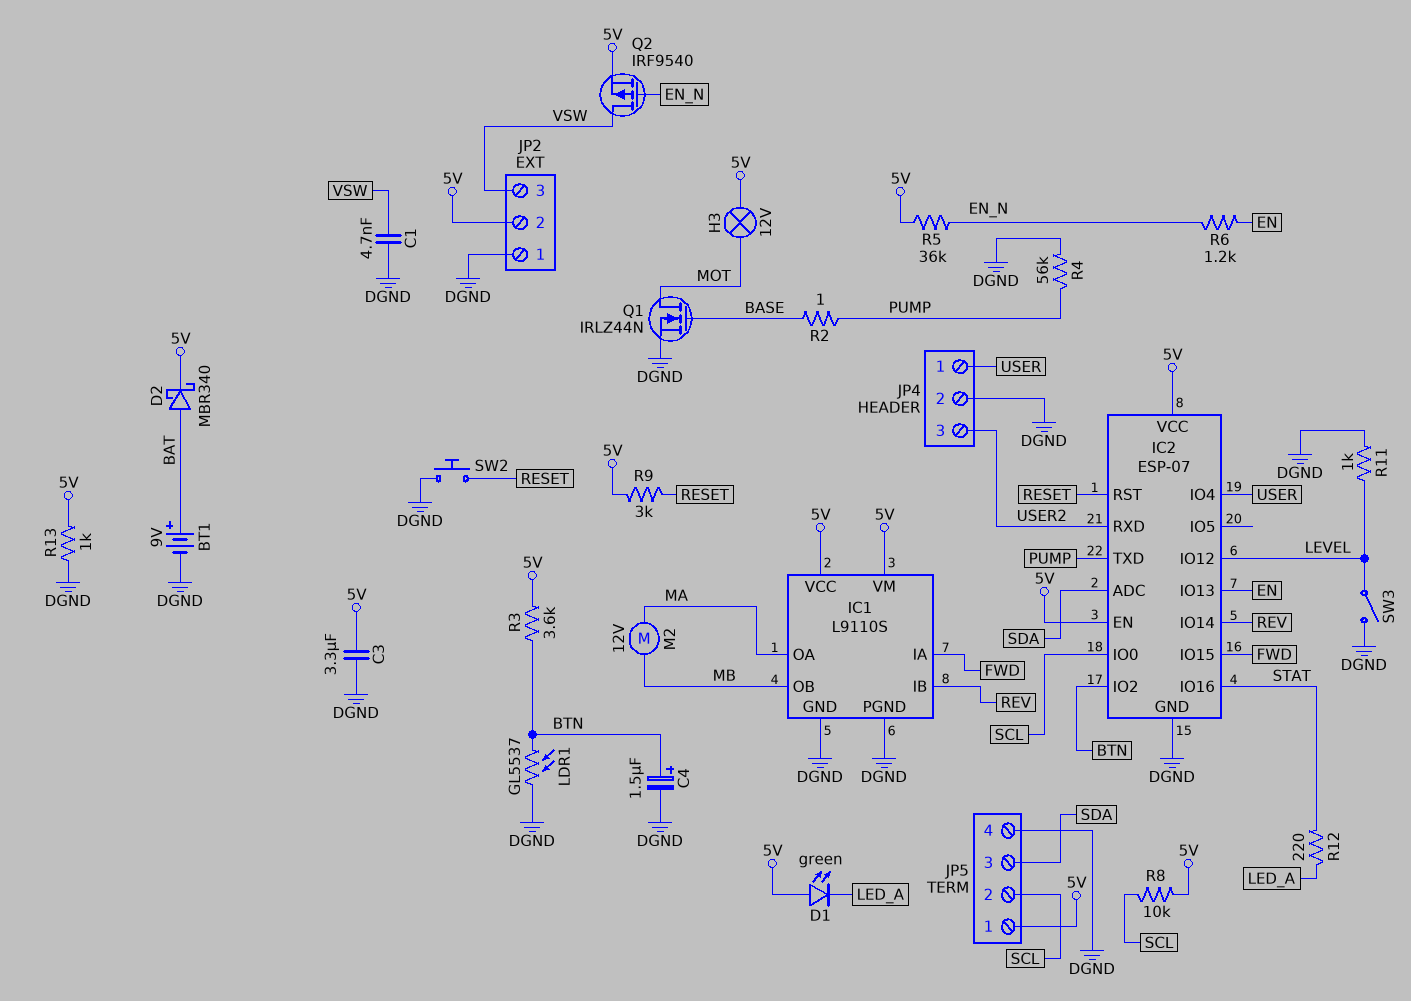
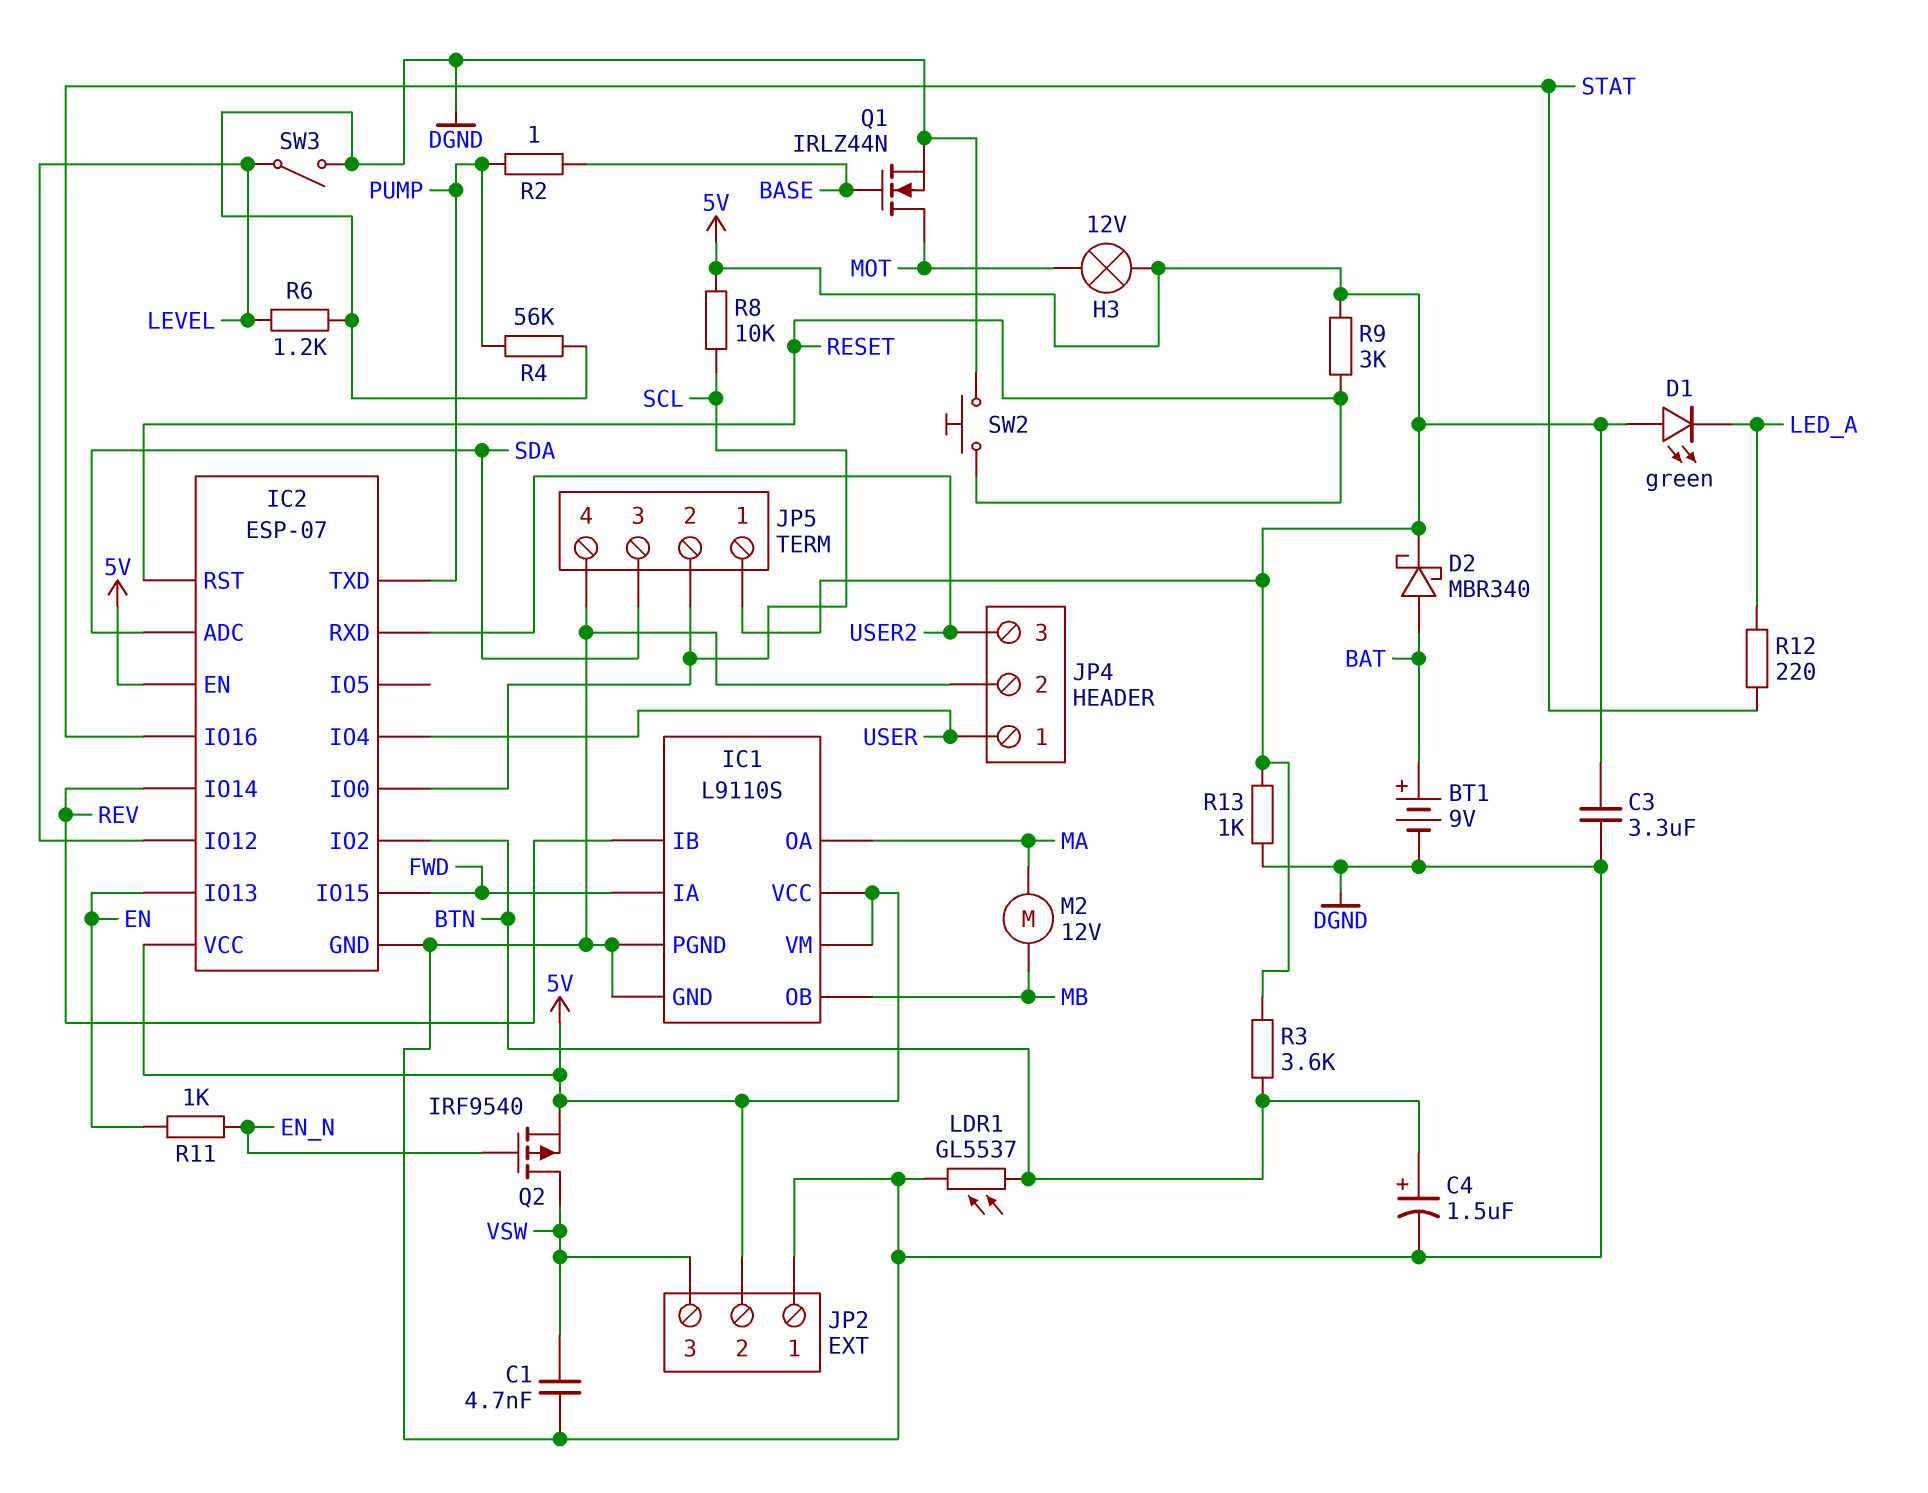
R5: 36k (5V, EN_N) -> none
R6: 1.2k (EN, EN_N) -> 1.2k (DGND, LEVEL)
R11: 1k (DGND, LEVEL) -> 1k (EN, EN_N)

